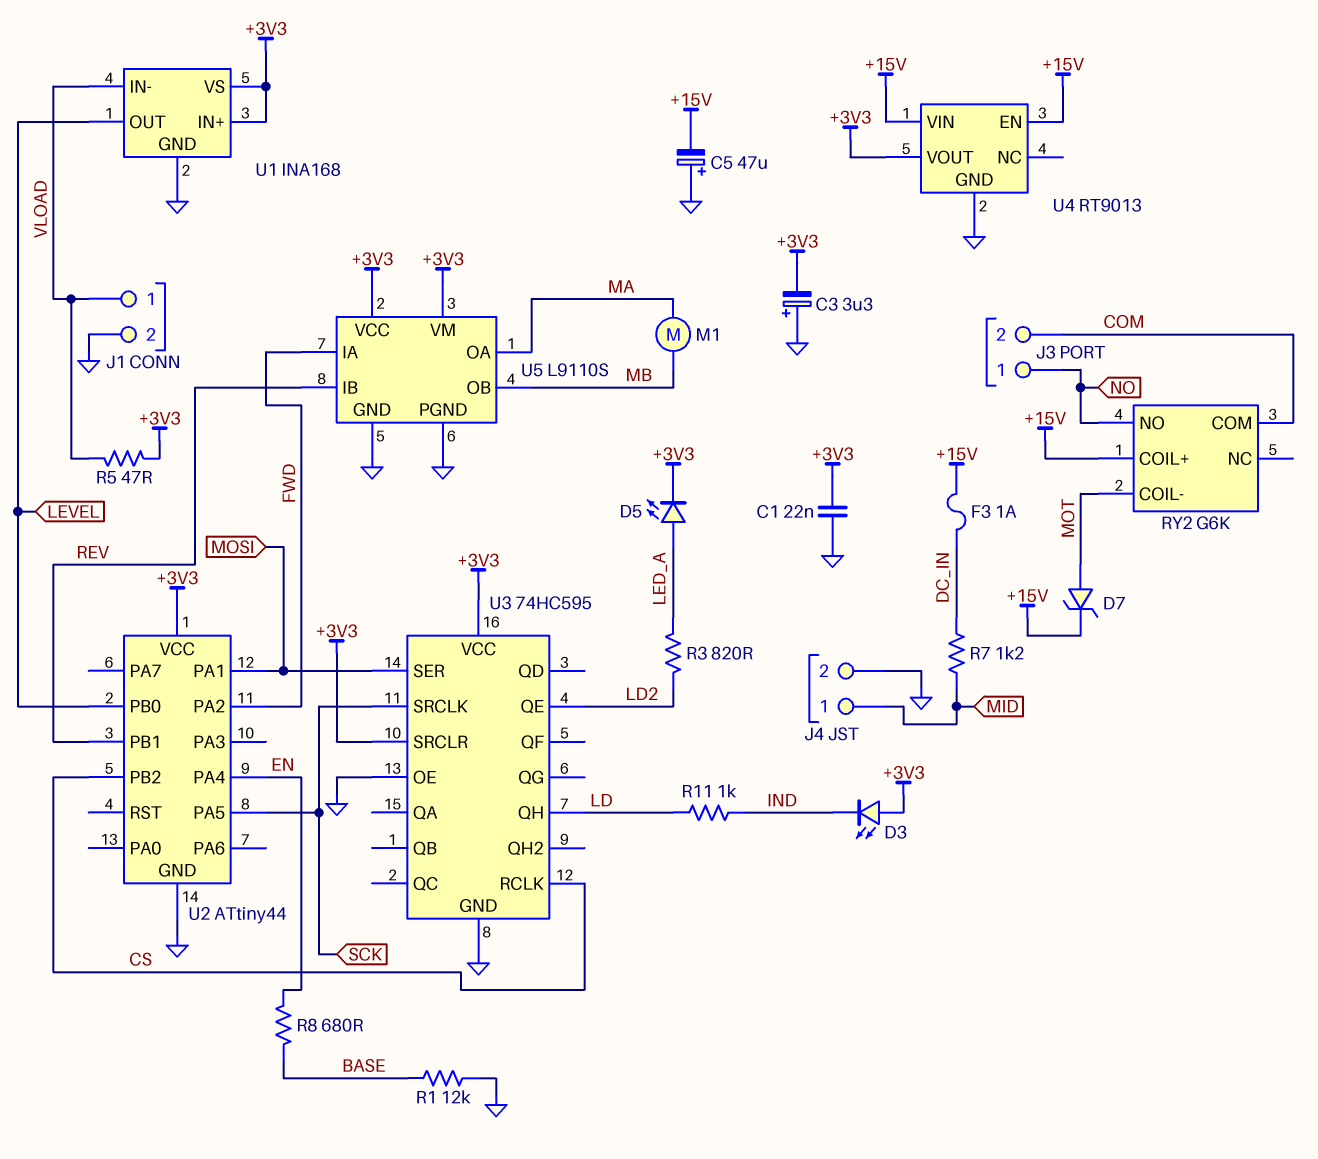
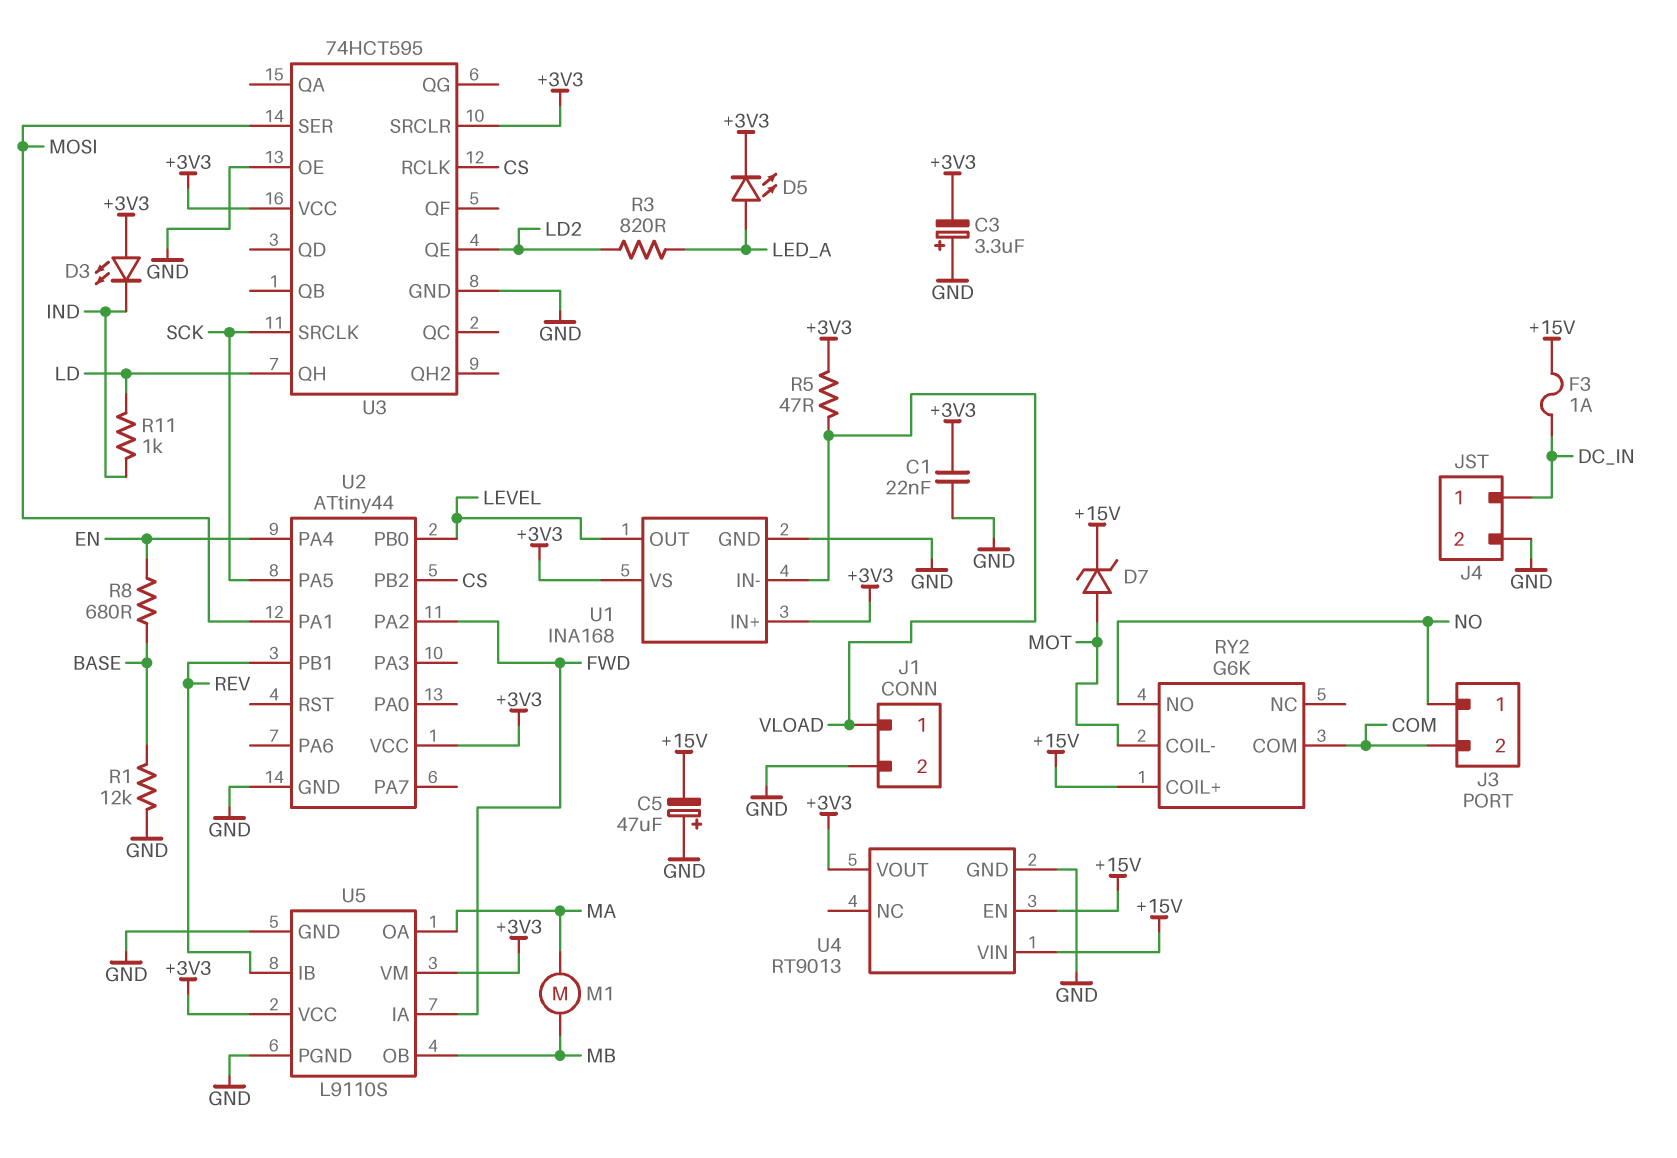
J4 pin 1: MID -> DC_IN
R7: 1.2k (DC_IN, MID) -> none
U3: 74HC595 -> 74HCT595

